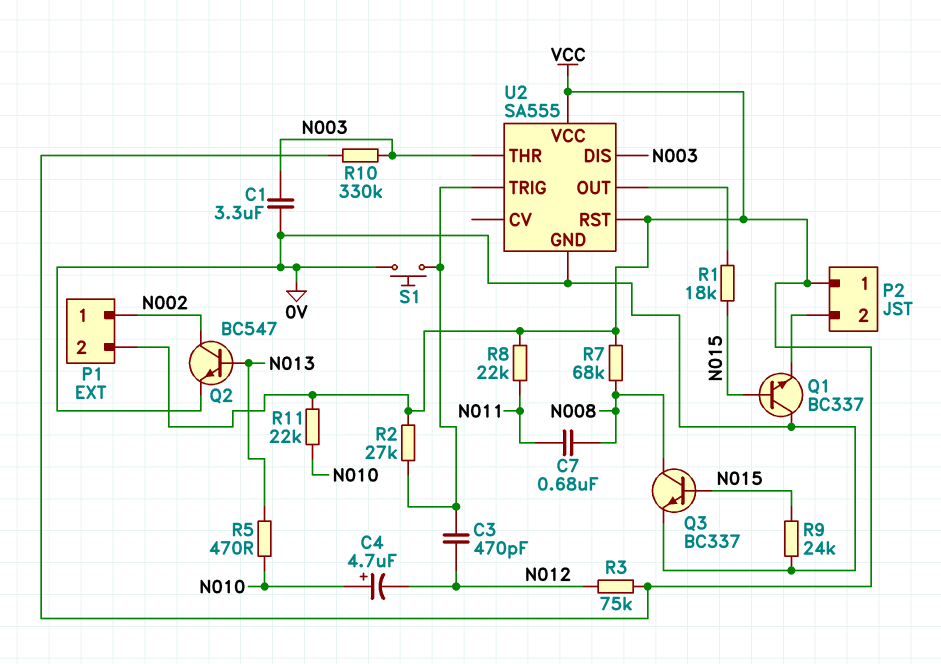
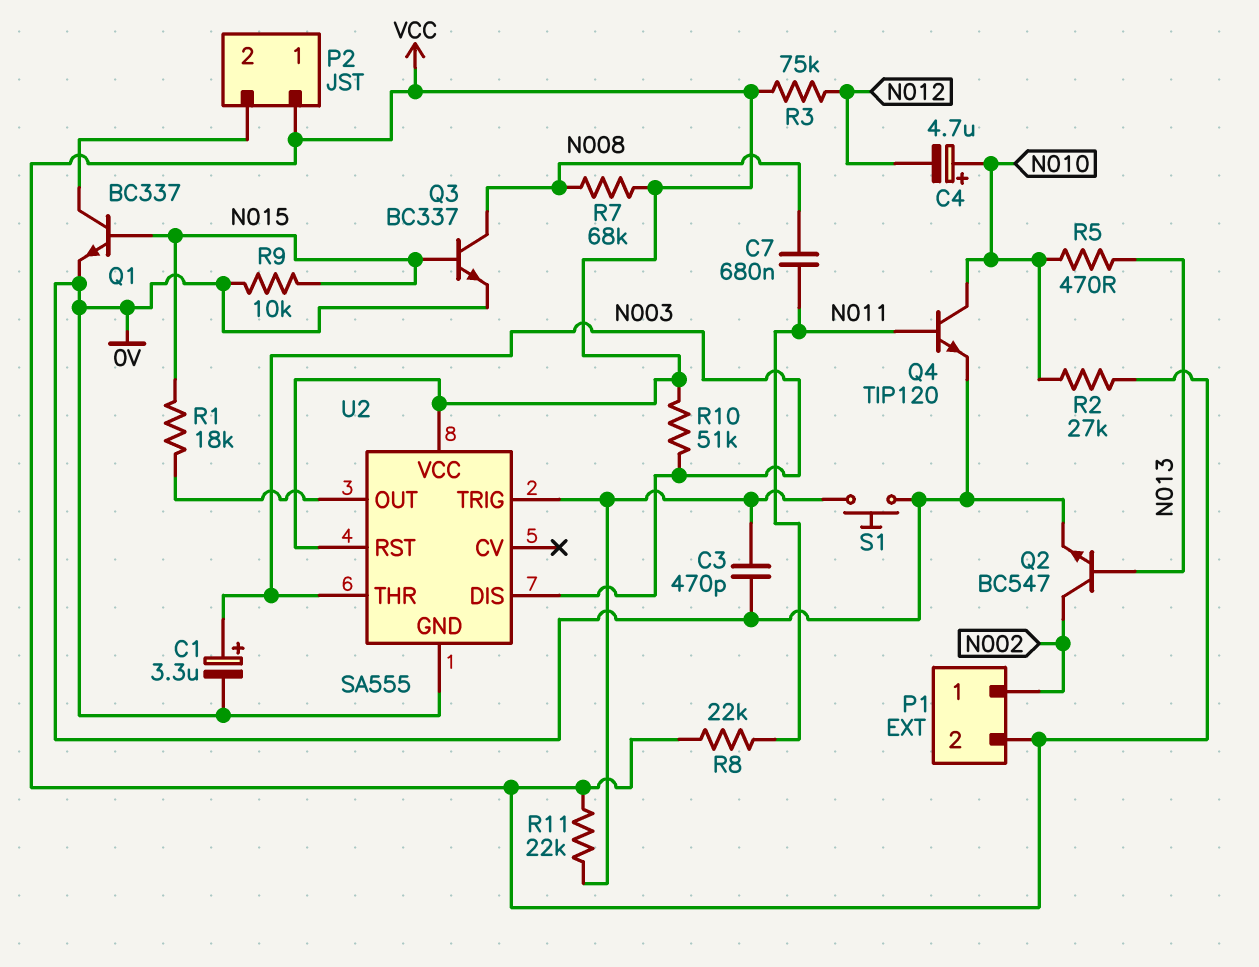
C1: 3.3uF (0V, N003) -> 3.3uF (plus N003, minus 0V)
C3: 470pF (N012, U2/TRIG) -> 470pF (0V, U2/TRIG)
Q1: NPN BC337 (B N015, C 0V, E P2/2) -> NPN BC337 (B N015, C P2/2, E 0V)
Q4: none -> NPN TIP120 (B N011, C N010, E 0V)
R2: 27k (U2/TRIG, VCC) -> 27k (N010, VCC)
R9: 24k (0V, N015) -> 10k (0V, N015)
R10: 330k (N003, VCC) -> 51k (N003, VCC)
R11: 22k (N010, VCC) -> 22k (U2/TRIG, VCC)

